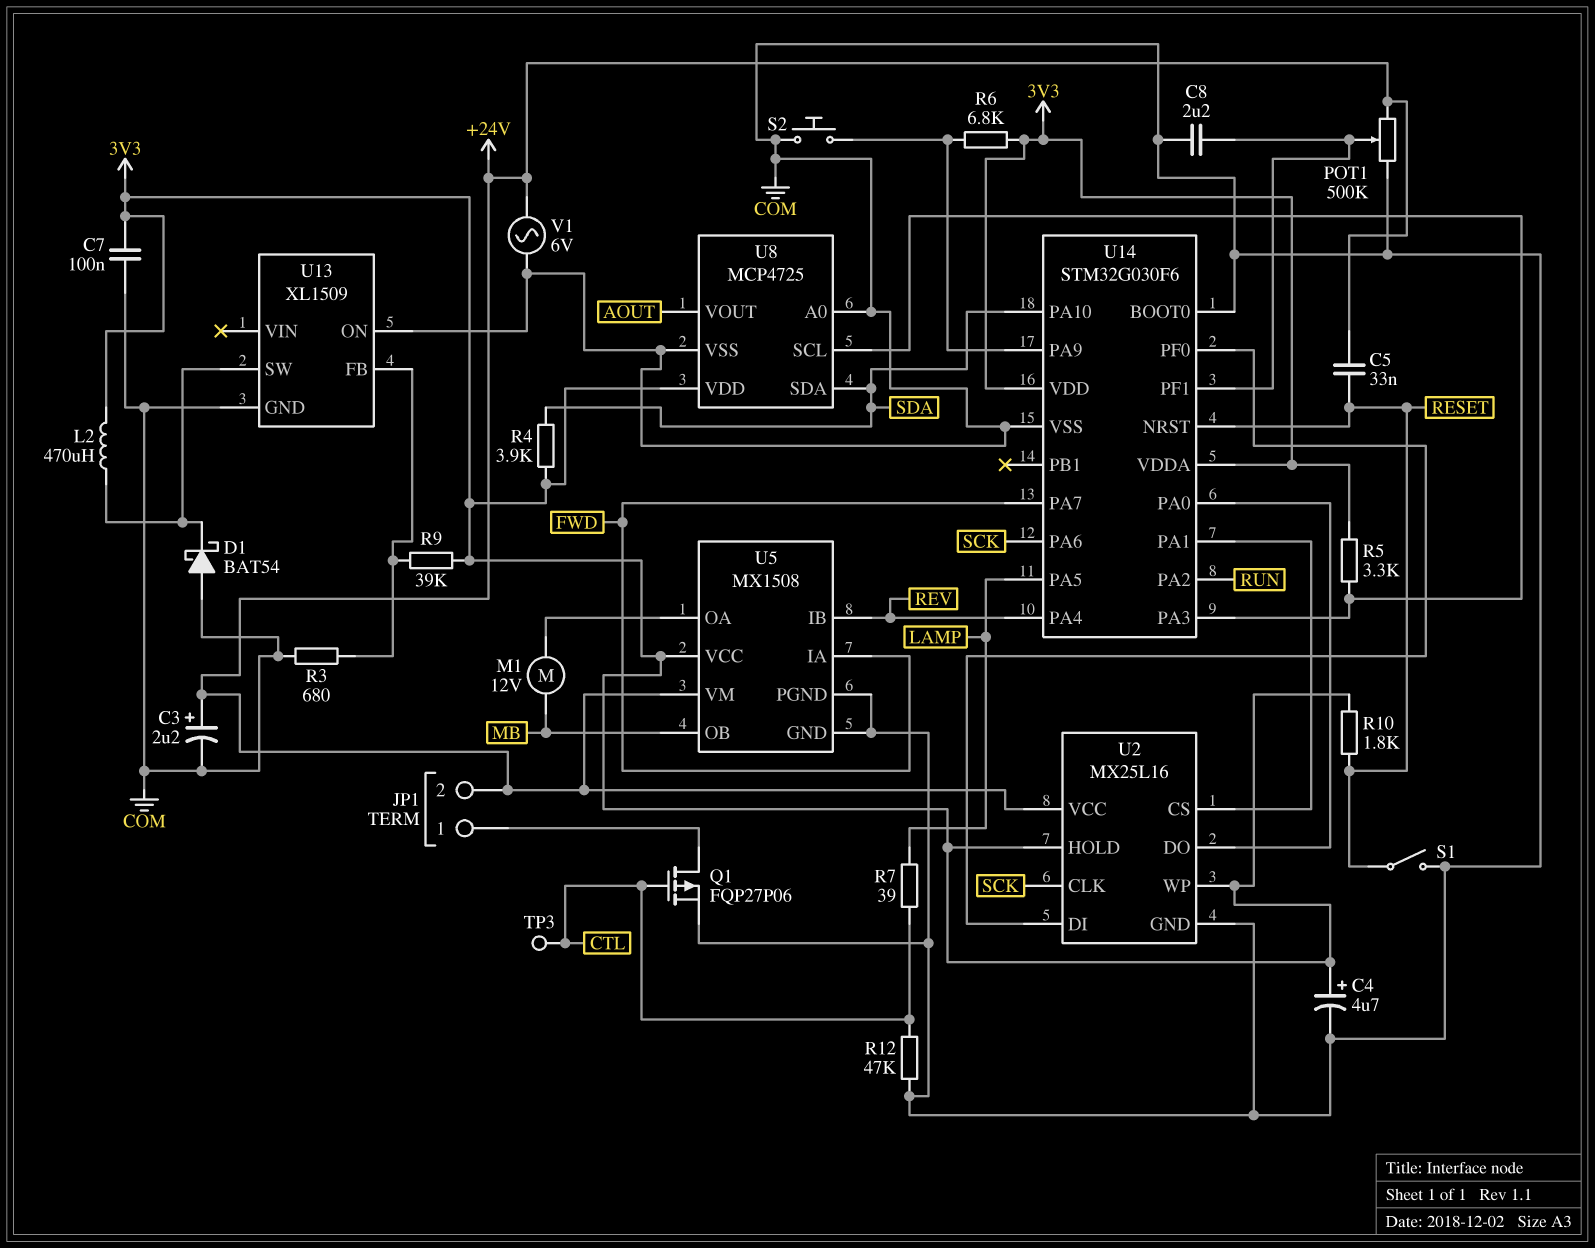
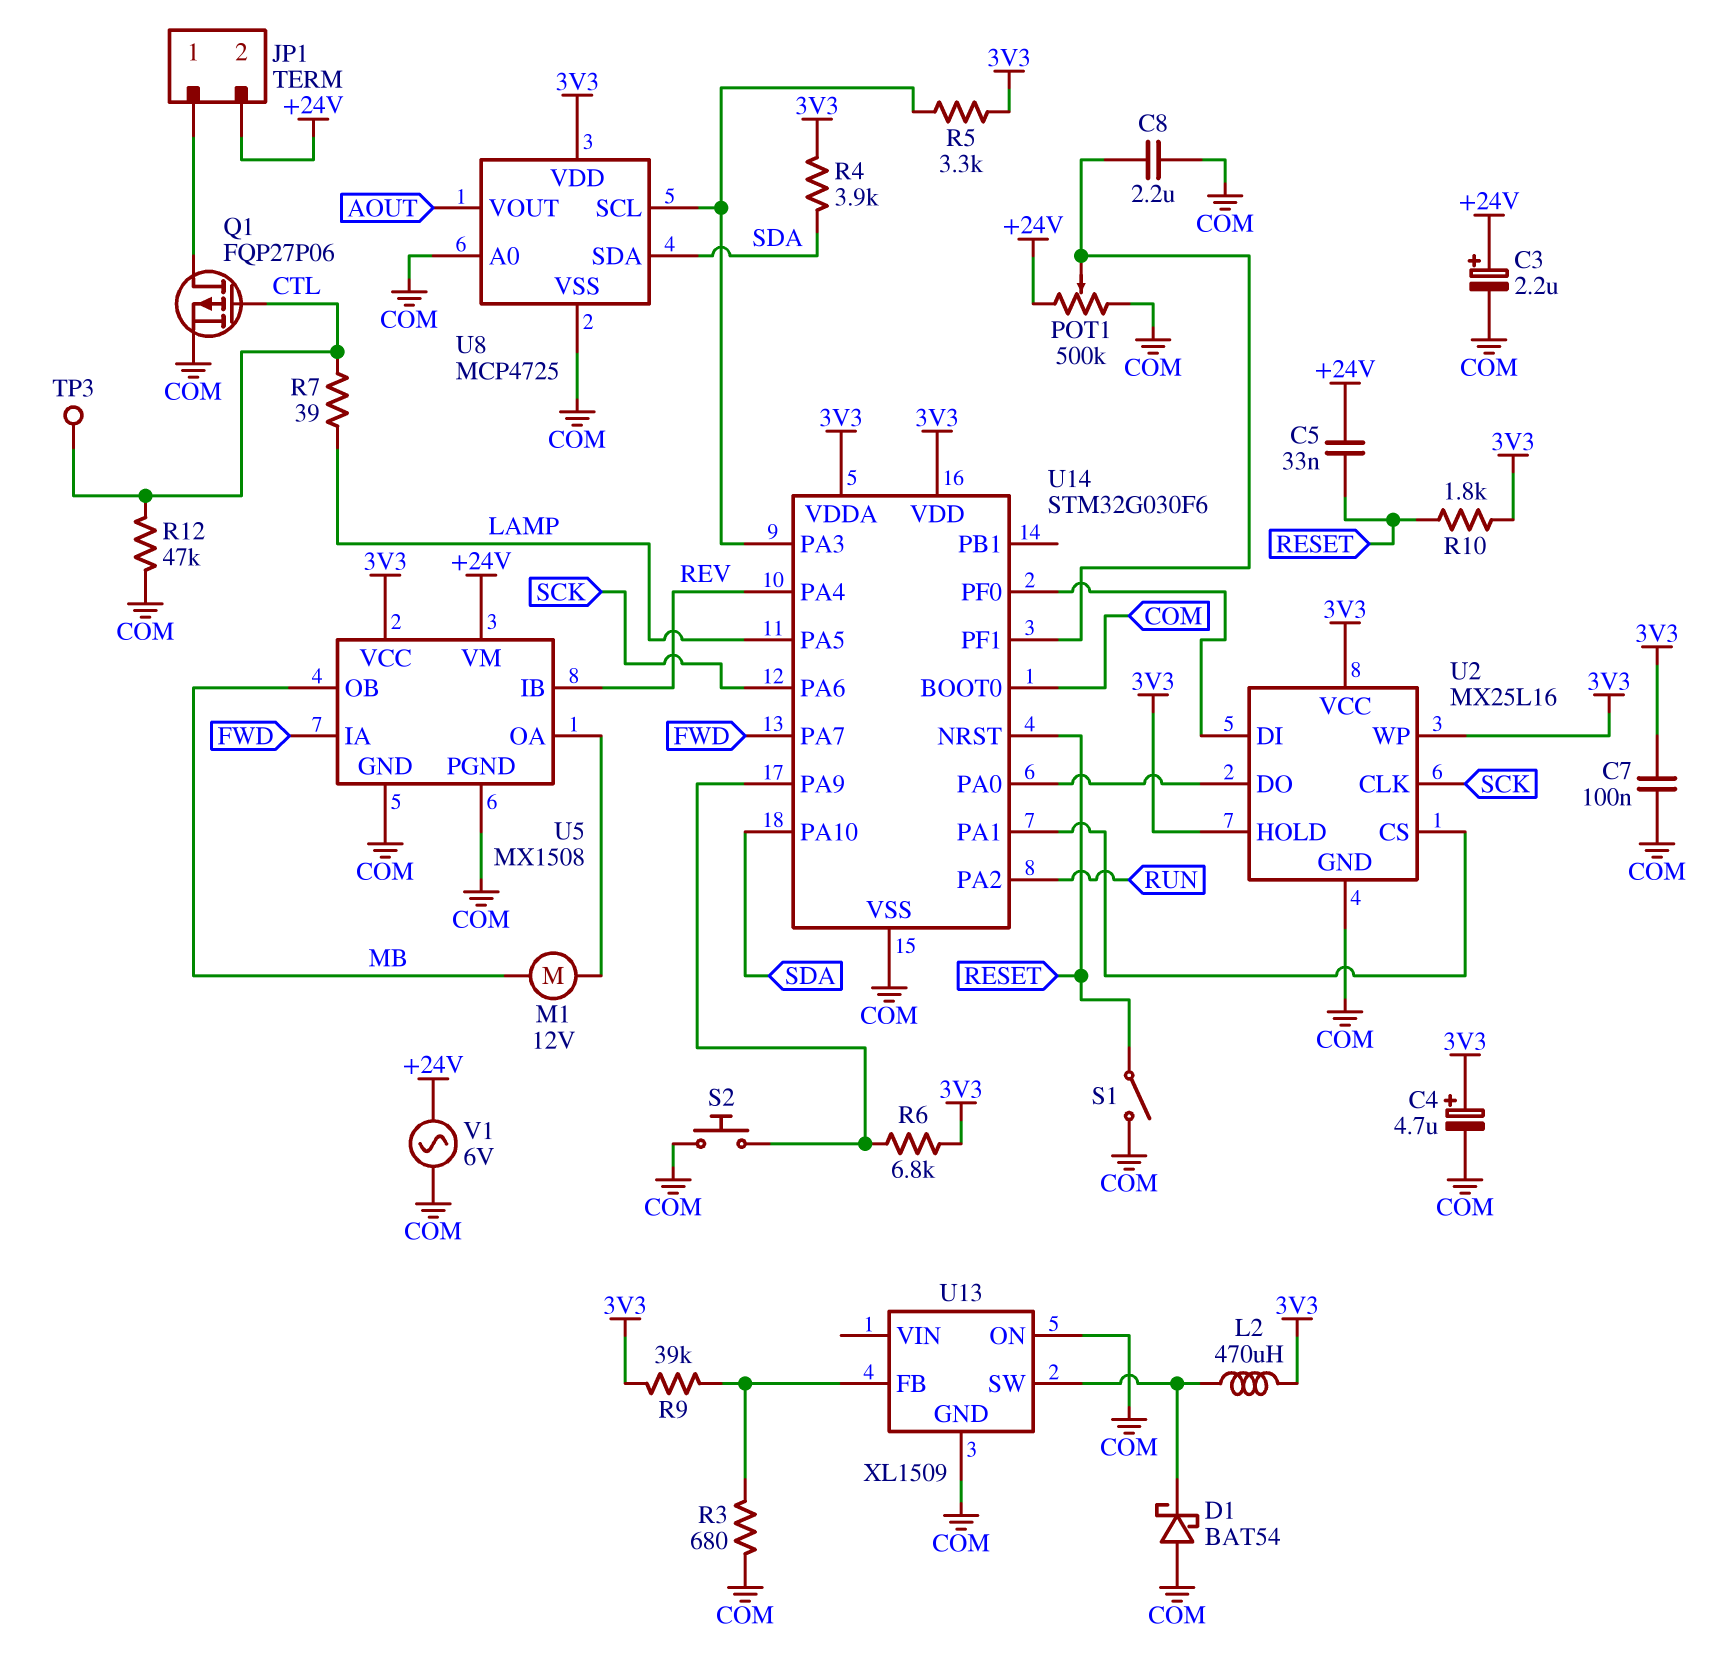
U2 pin VCC: +24V -> 3V3

